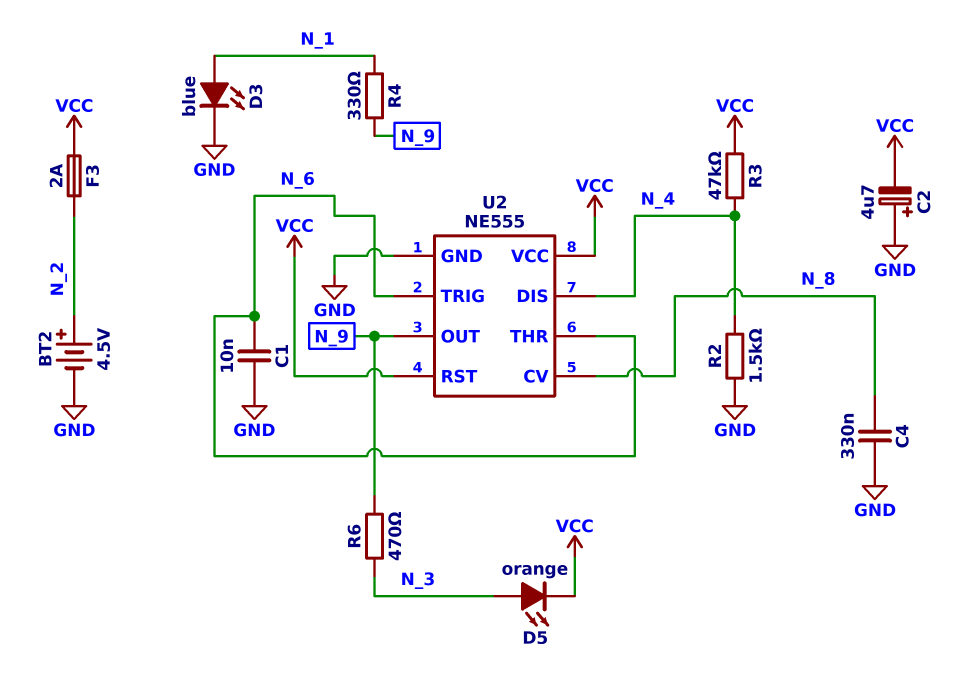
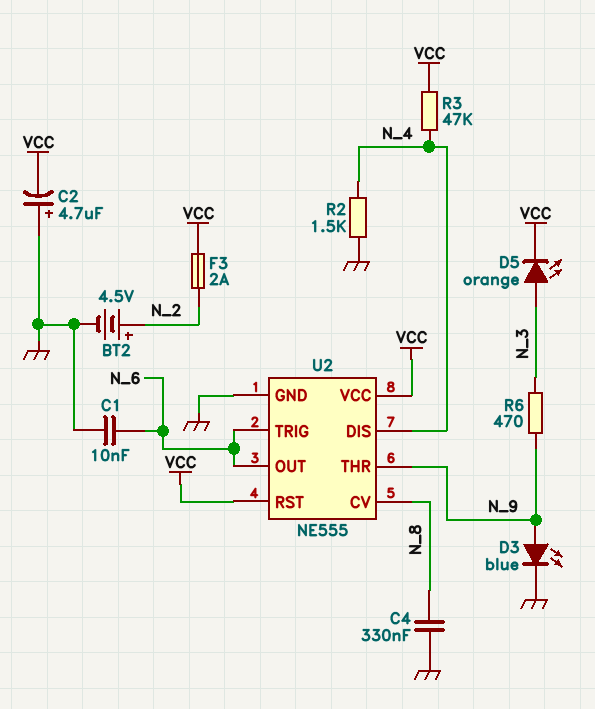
D3: LED blue (A N_1, K GND) -> LED blue (A N_9, K GND)
R4: 330 (N_1, N_9) -> none
U2 pin OUT: N_9 -> N_6
U2 pin THR: N_6 -> N_9

